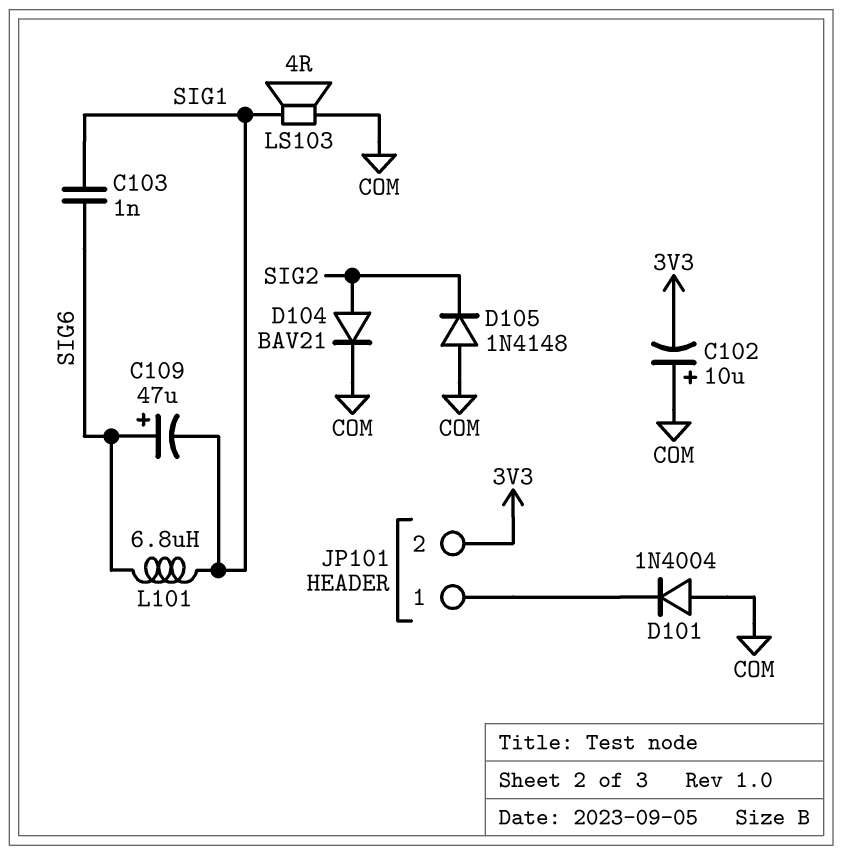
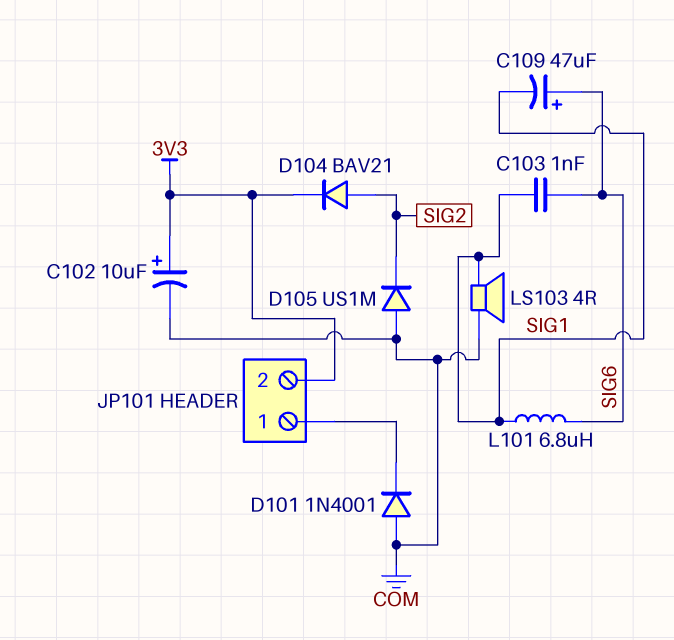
C102: 10uF (plus COM, minus 3V3) -> 10uF (plus 3V3, minus COM)
D101: diode 1N4004 (A COM, K JP101/1) -> diode 1N4001 (A COM, K JP101/1)
D104: diode BAV21 (A SIG2, K COM) -> diode BAV21 (A SIG2, K 3V3)
D105: diode 1N4148 (A COM, K SIG2) -> diode US1M (A COM, K SIG2)

